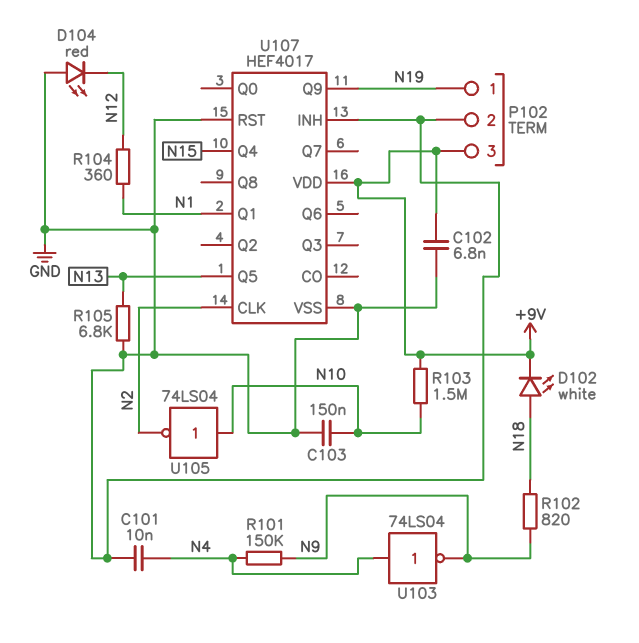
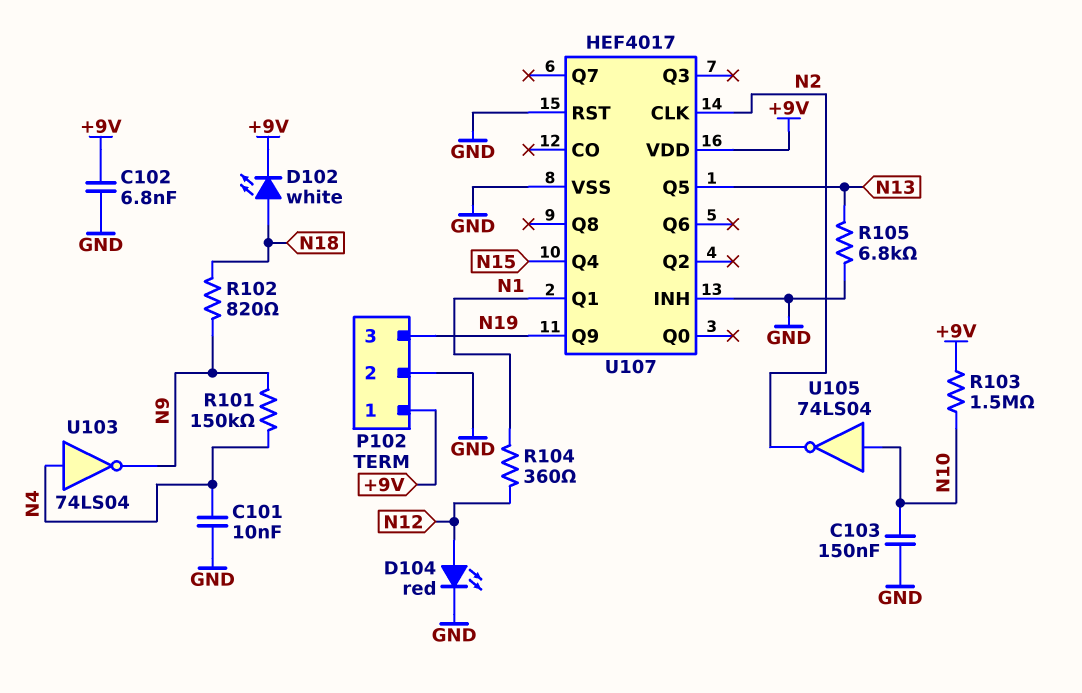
D104: LED red (A GND, K N12) -> LED red (A N12, K GND)
P102 pin 1: N19 -> +9V
P102 pin 3: +9V -> N19

